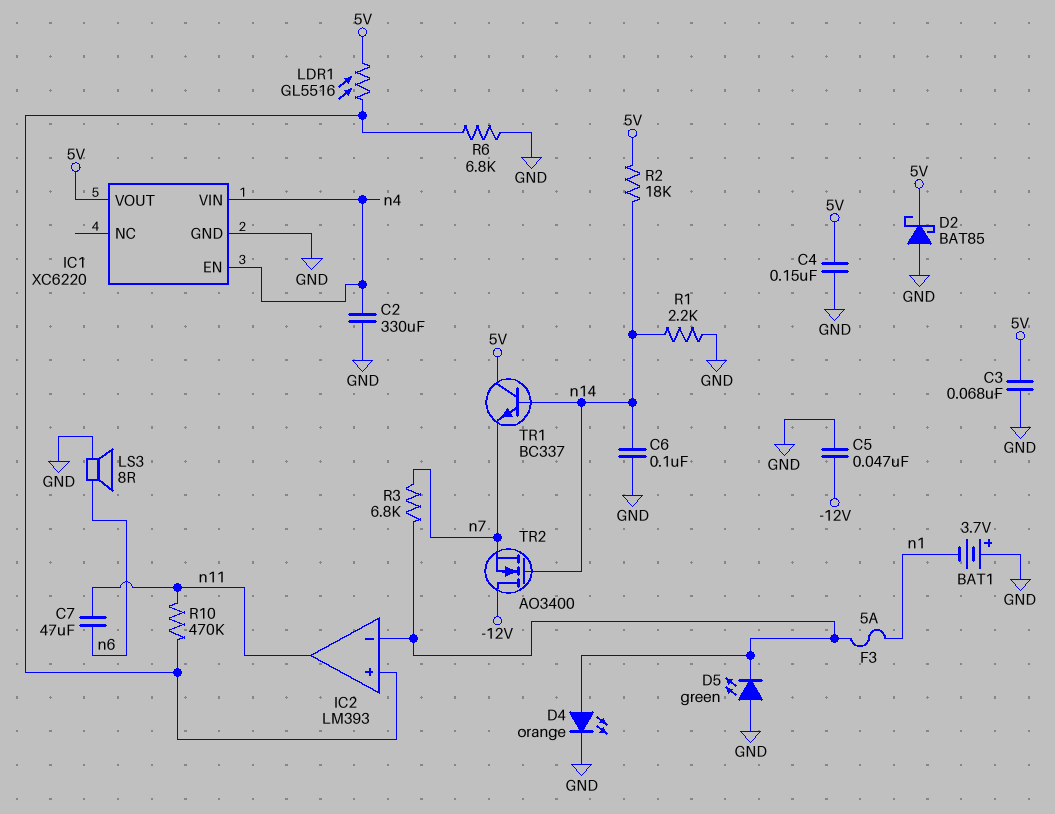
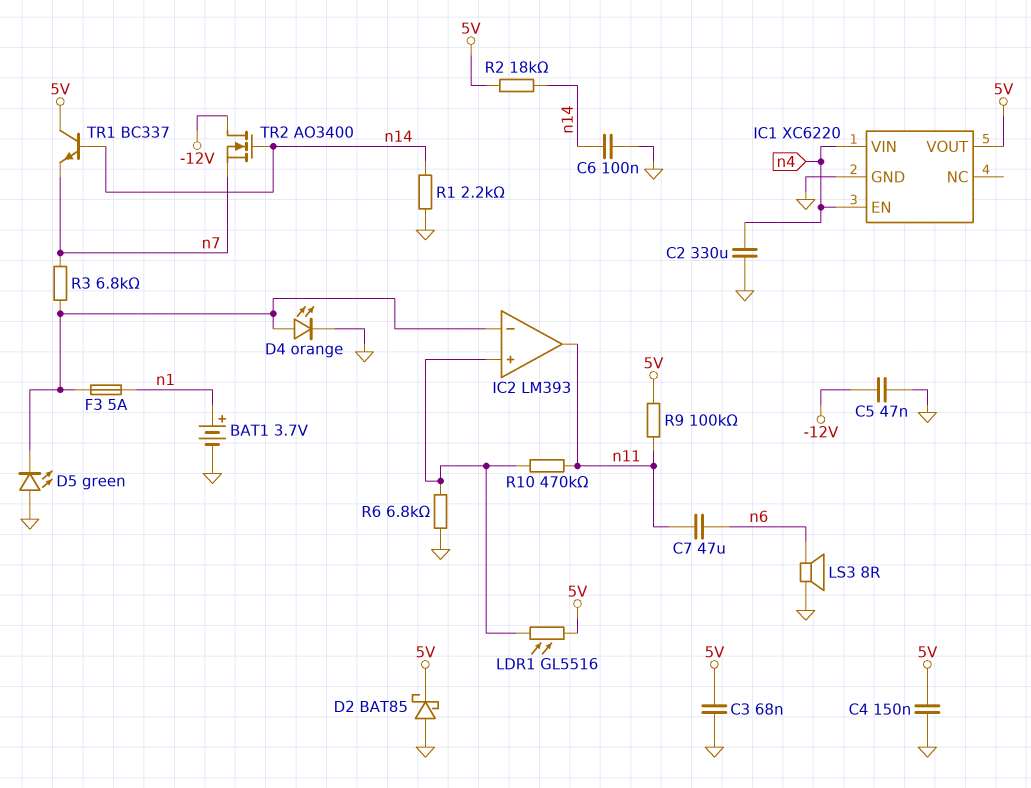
BAT1: 3.7V (plus GND, minus n1) -> 3.7V (plus n1, minus GND)
R9: none -> 100k (5V, n11)

